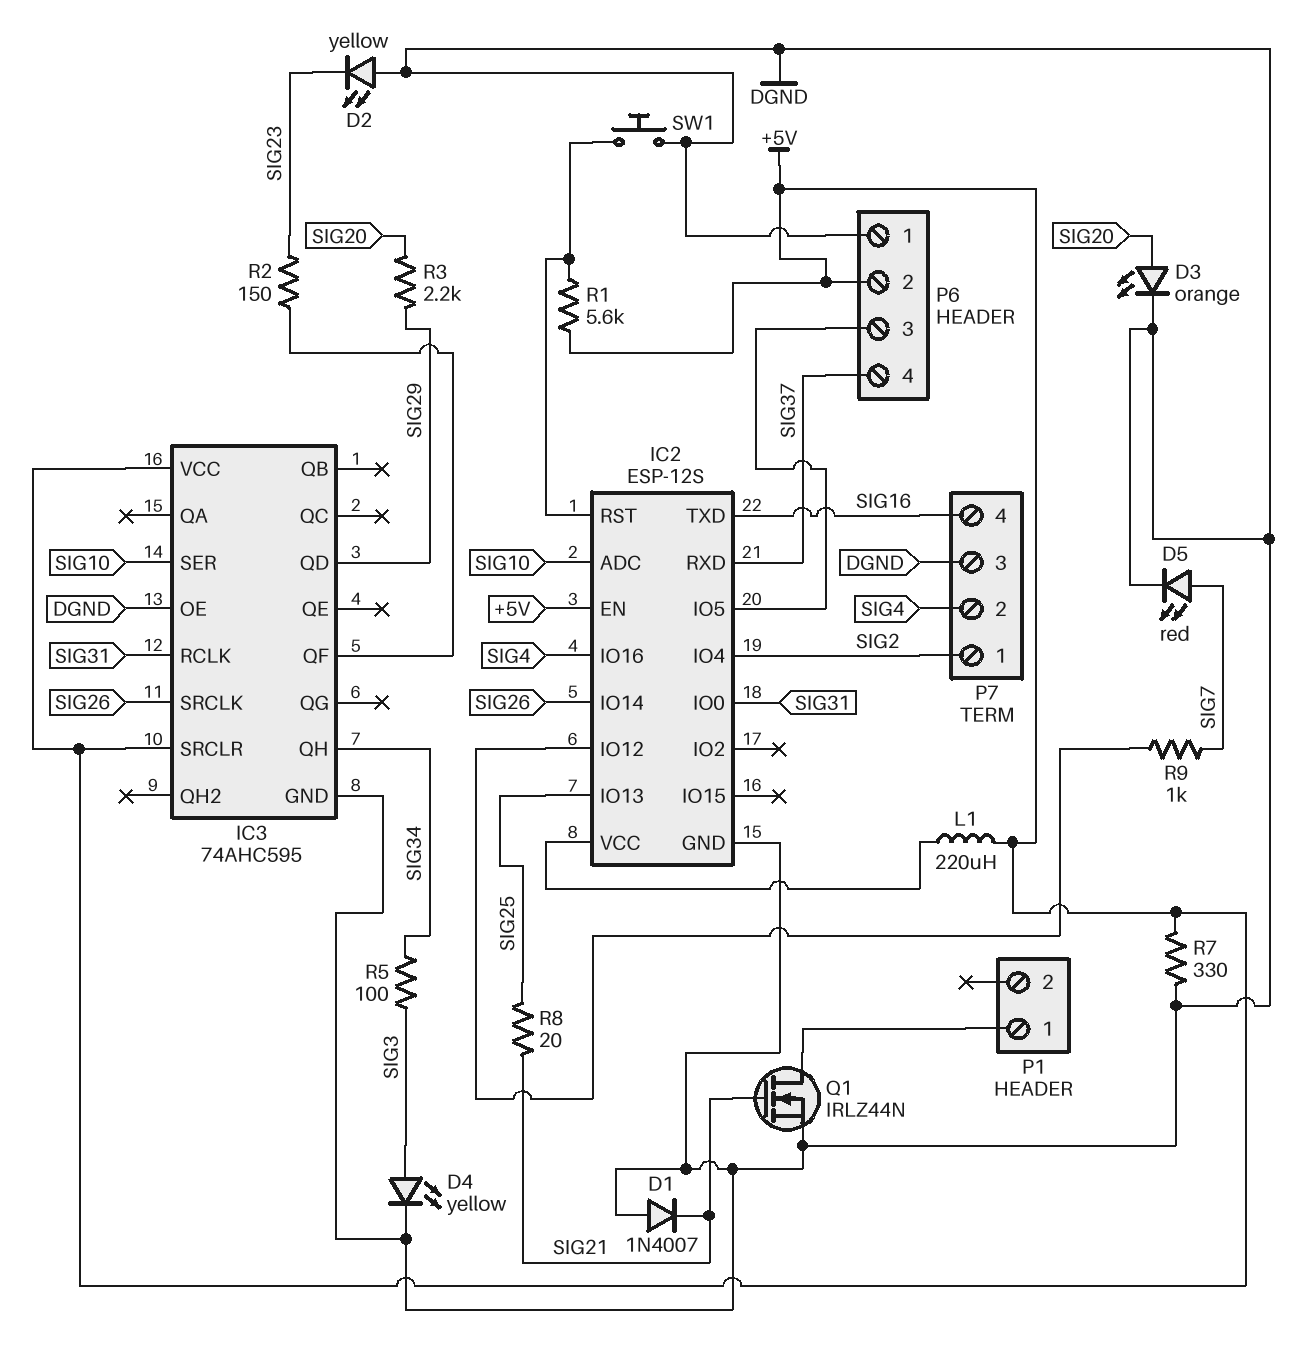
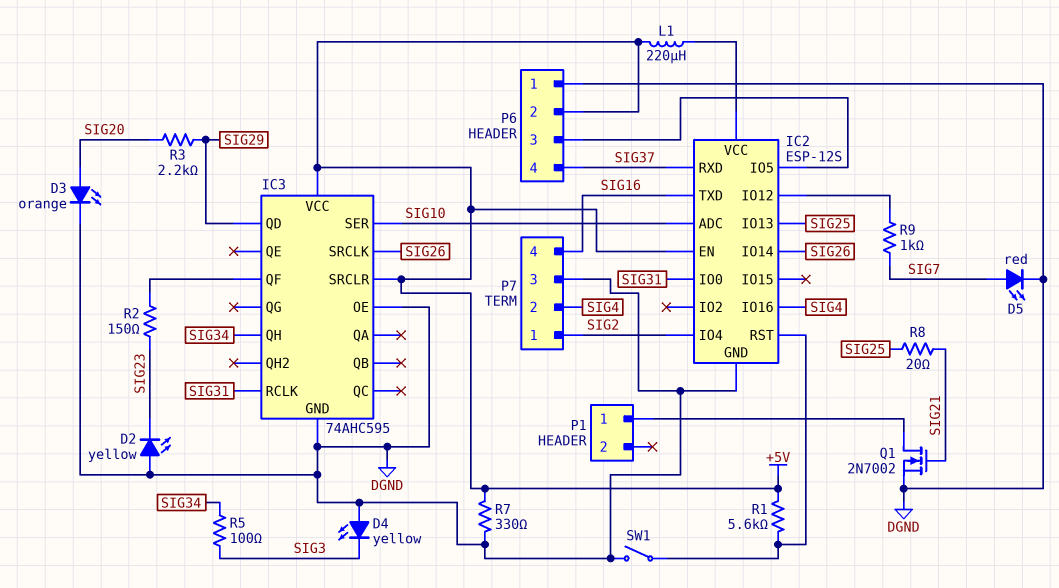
D1: diode 1N4007 (A DGND, K SIG21) -> none
D4: LED yellow (A SIG3, K DGND) -> LED yellow (A DGND, K SIG3)
Q1: NMOS IRLZ44N (G SIG21, D P1/1, S DGND) -> NMOS 2N7002 (G SIG21, D P1/1, S DGND)
SW1: button (DGND, IC2/RST) -> switch (DGND, IC2/RST)

